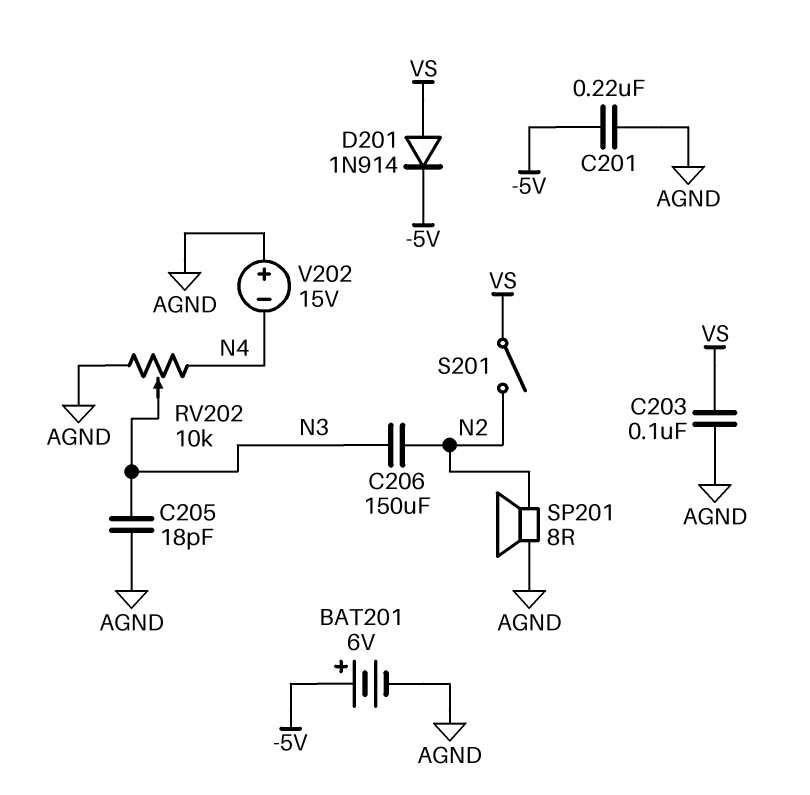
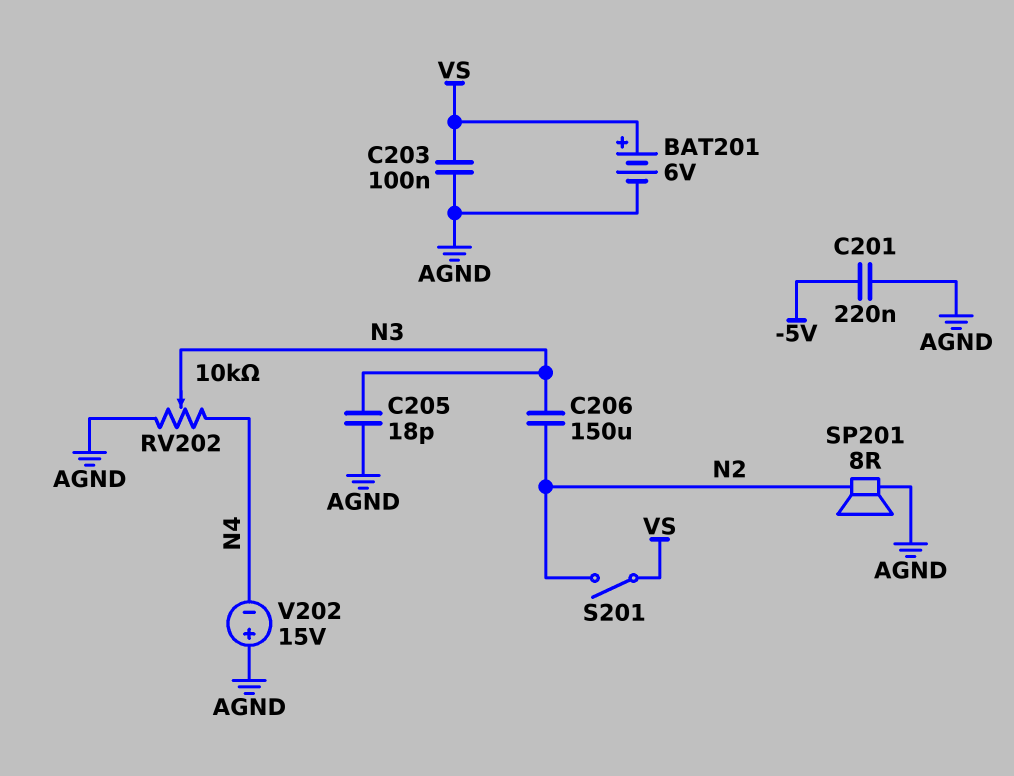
BAT201: 6V (plus -5V, minus AGND) -> 6V (plus VS, minus AGND)
D201: diode 1N914 (A VS, K -5V) -> none

